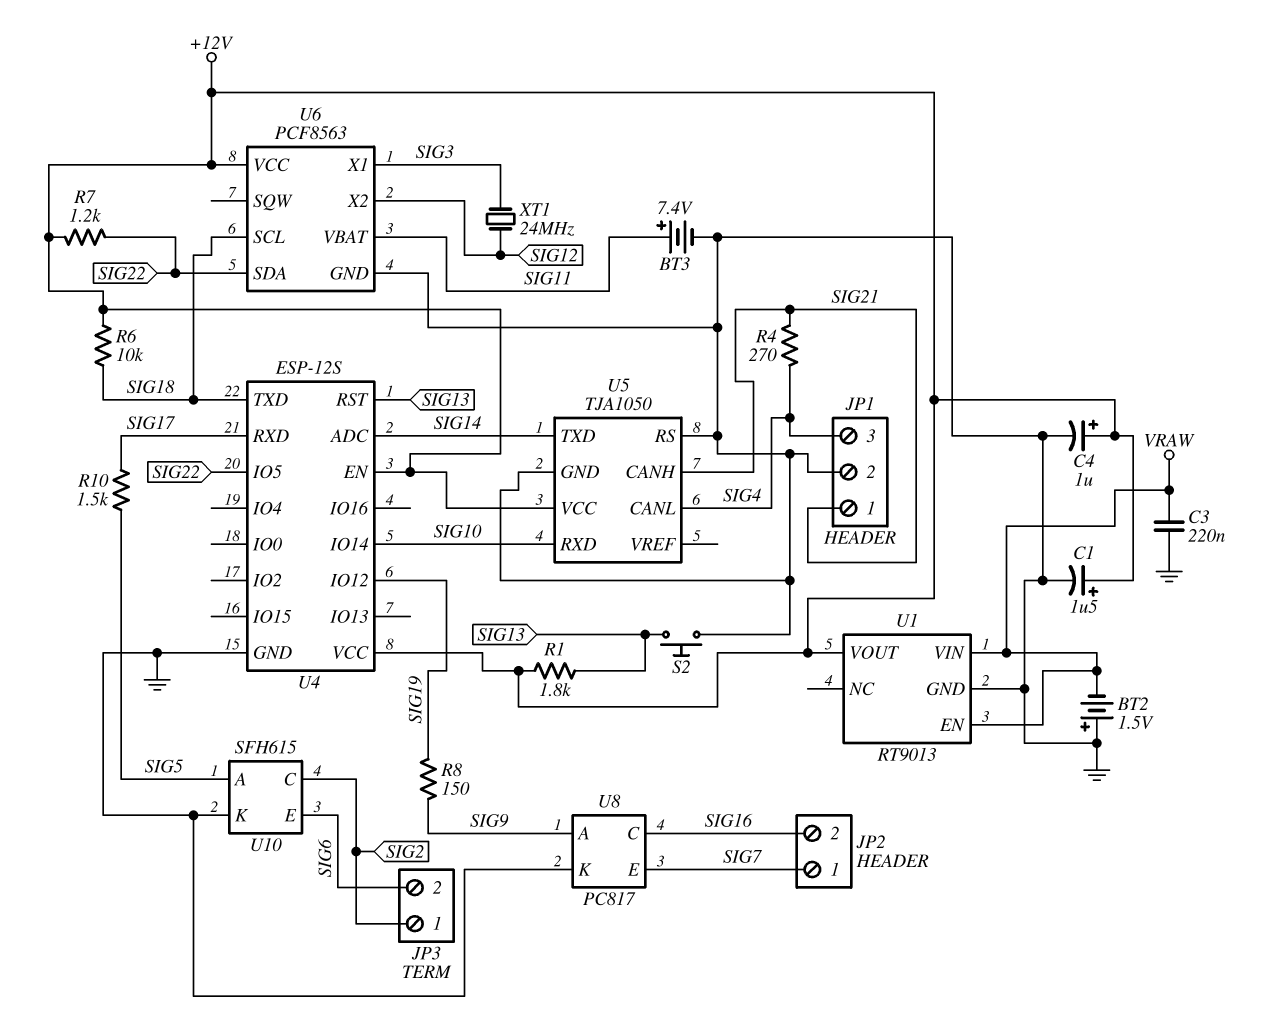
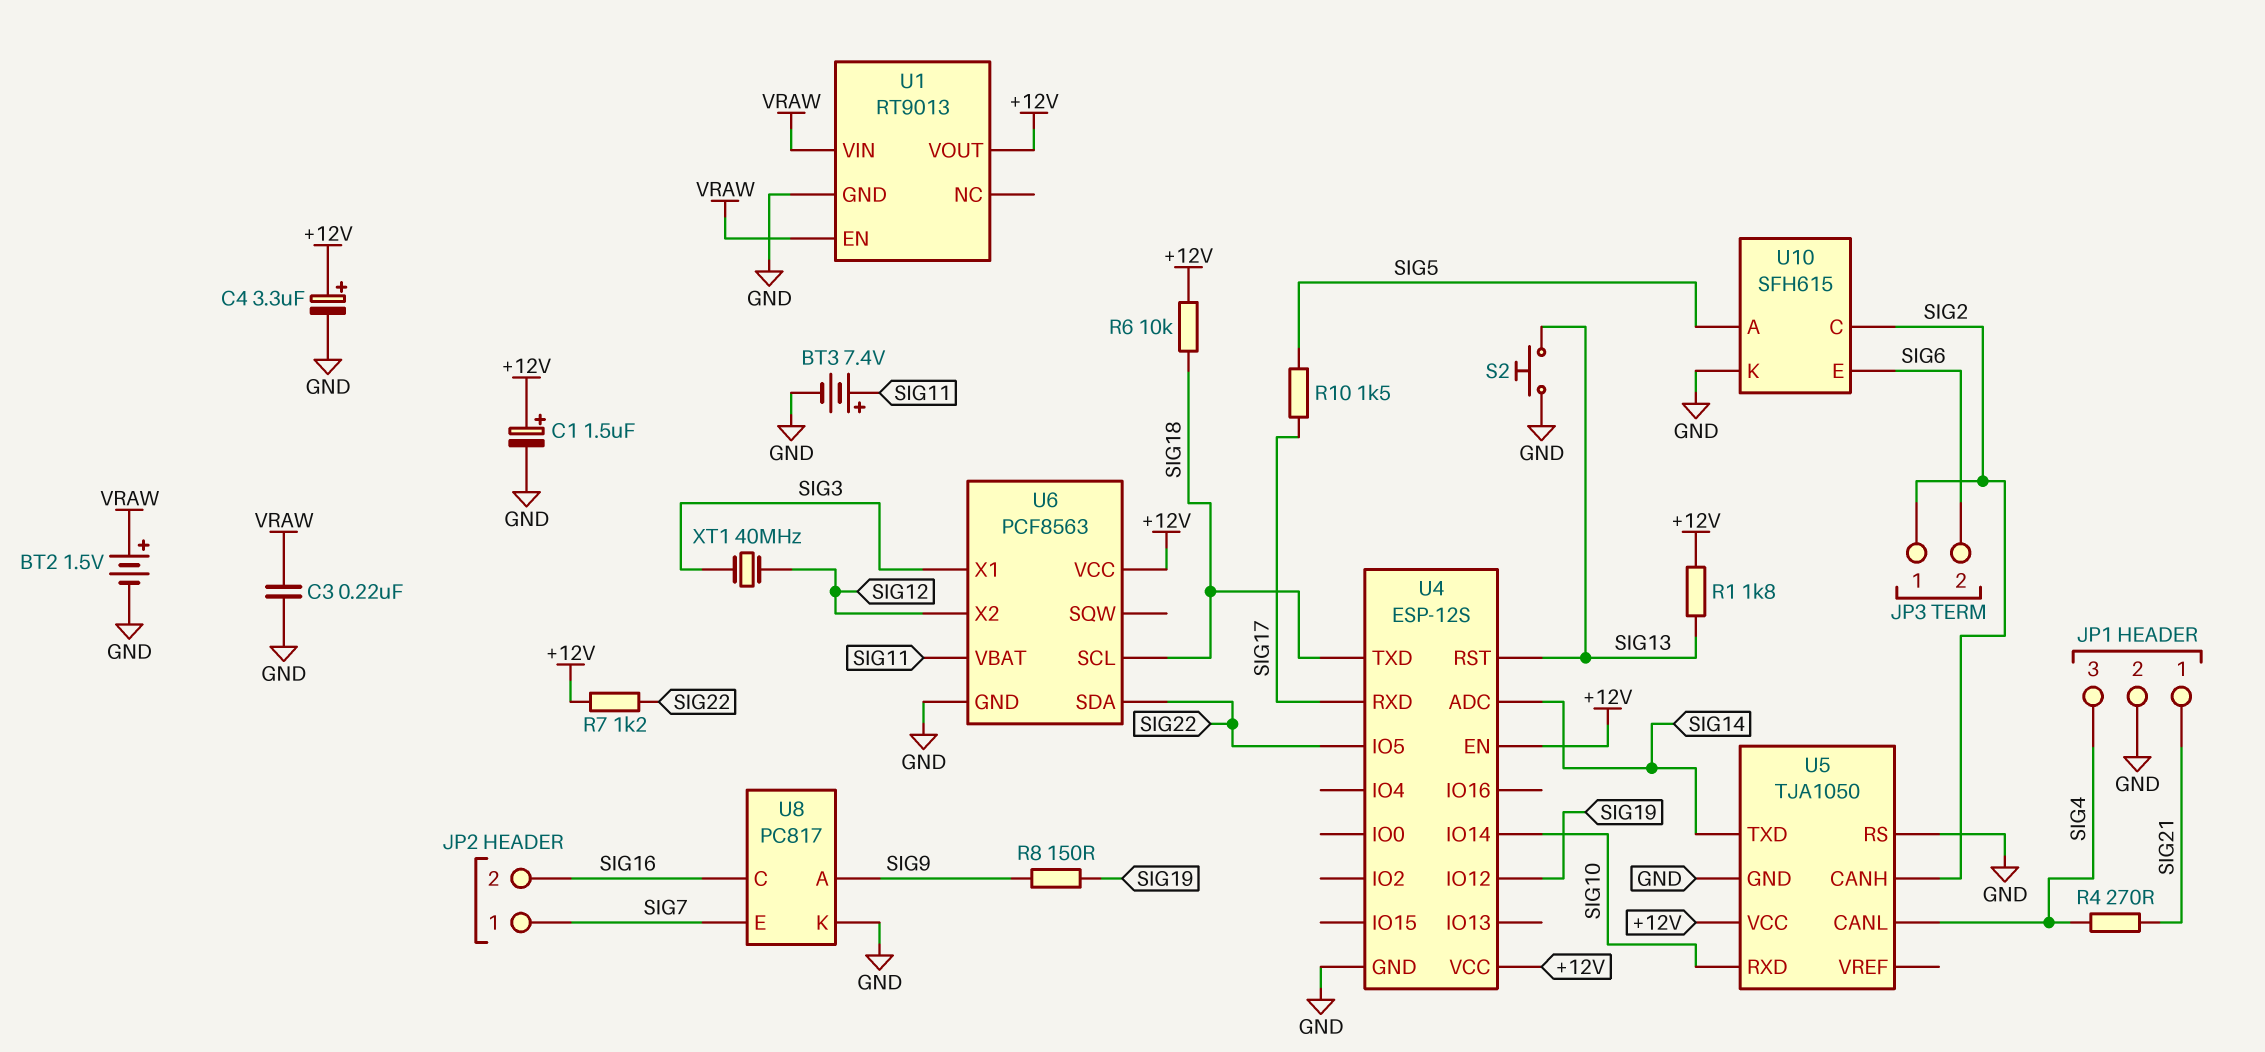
BT2: 1.5V (plus GND, minus VRAW) -> 1.5V (plus VRAW, minus GND)
C4: 1uF (plus +12V, minus GND) -> 3.3uF (plus +12V, minus GND)
U5 pin CANH: SIG21 -> SIG2
XT1: 24MHz (SIG3, SIG12) -> 40MHz (SIG3, SIG12)

